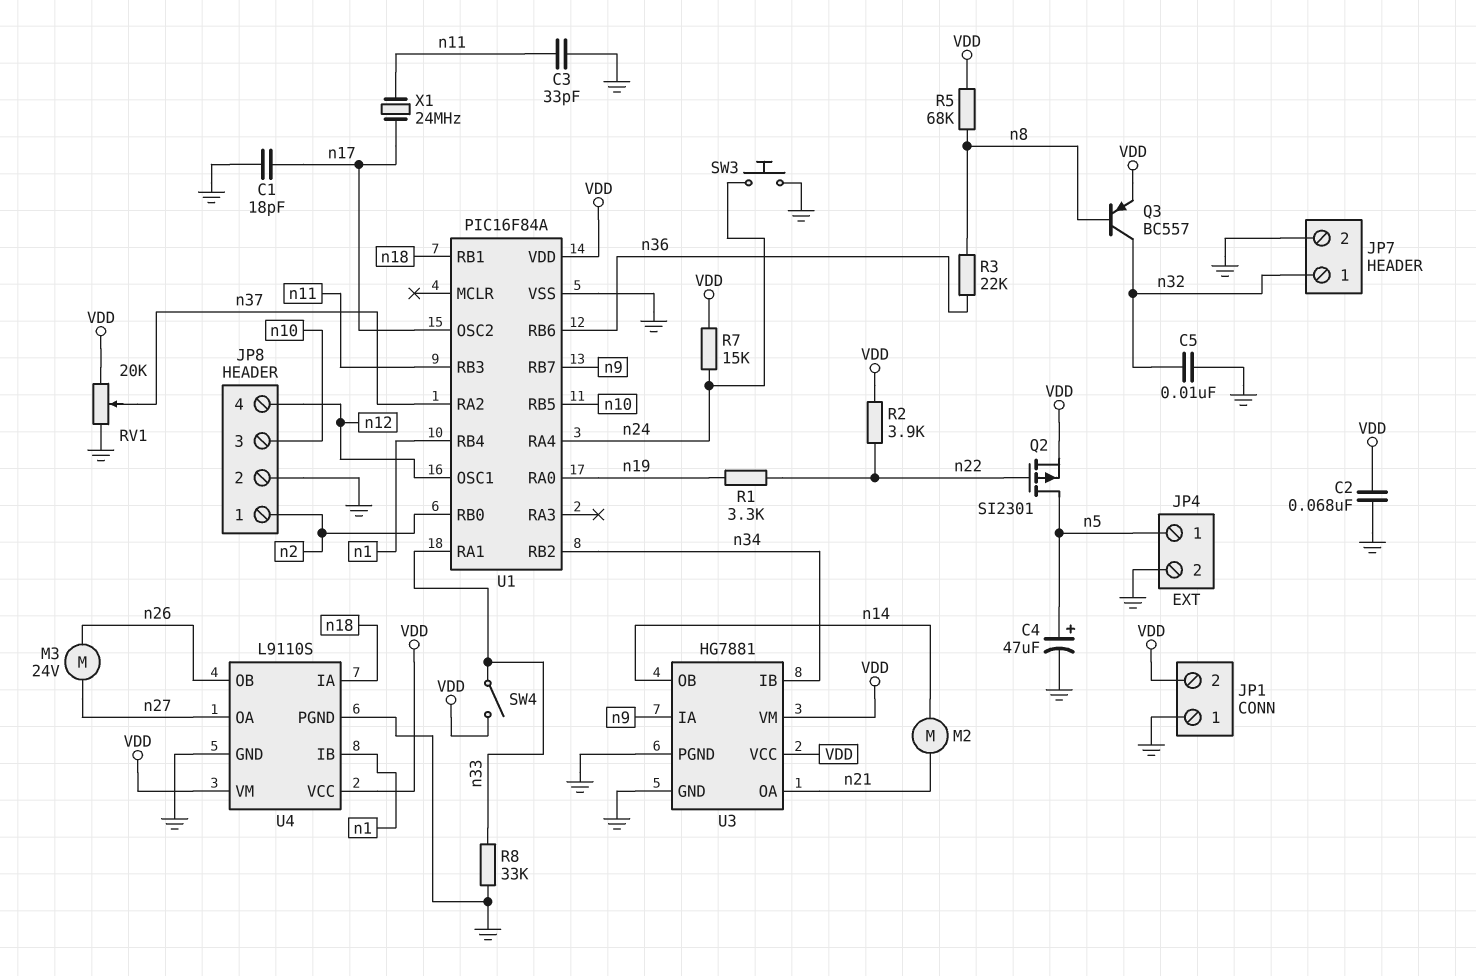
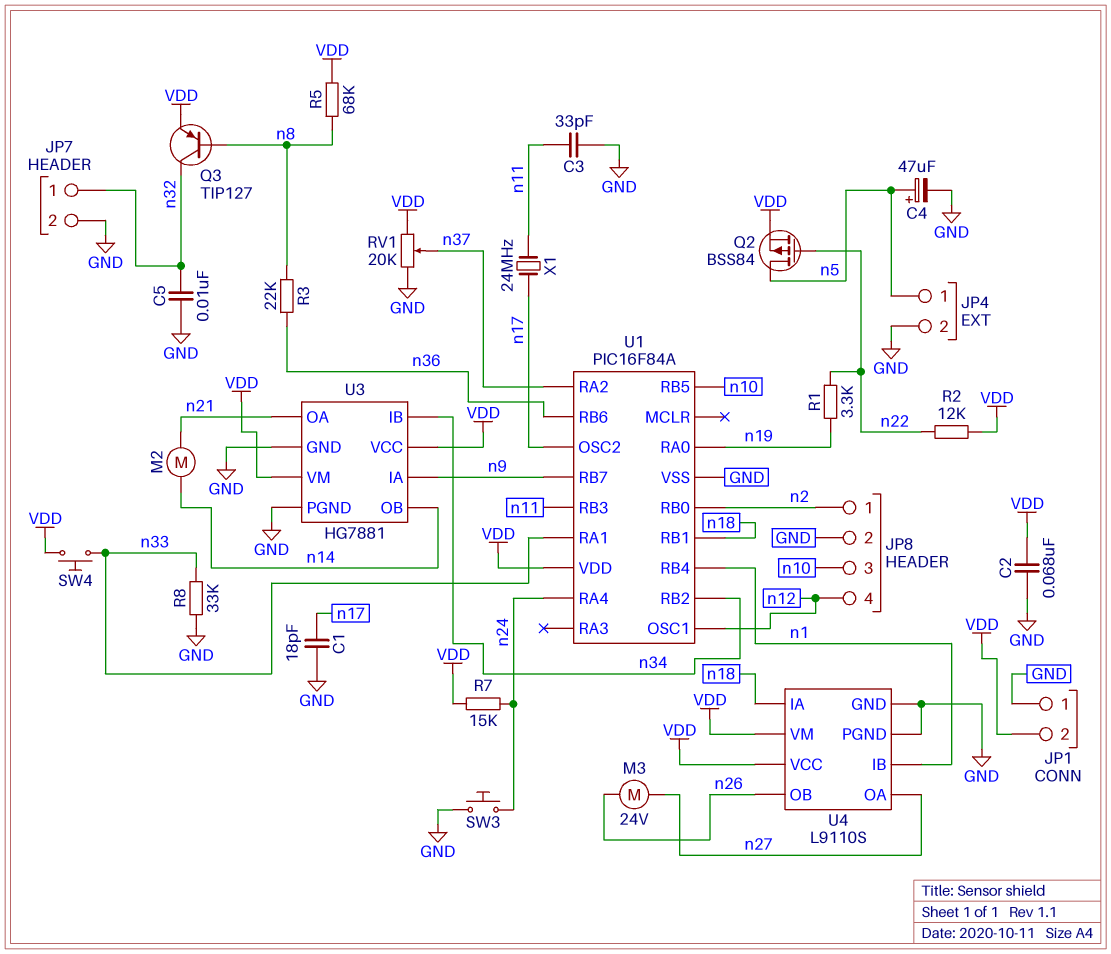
Q2: PMOS SI2301 (G n22, D n5, S VDD) -> PMOS BSS84 (G n22, D n5, S VDD)
Q3: PNP BC557 (B n8, C n32, E VDD) -> PNP TIP127 (B n8, C n32, E VDD)
R2: 3.9k (VDD, n22) -> 12k (VDD, n22)
SW4: switch (VDD, n33) -> button (VDD, n33)

